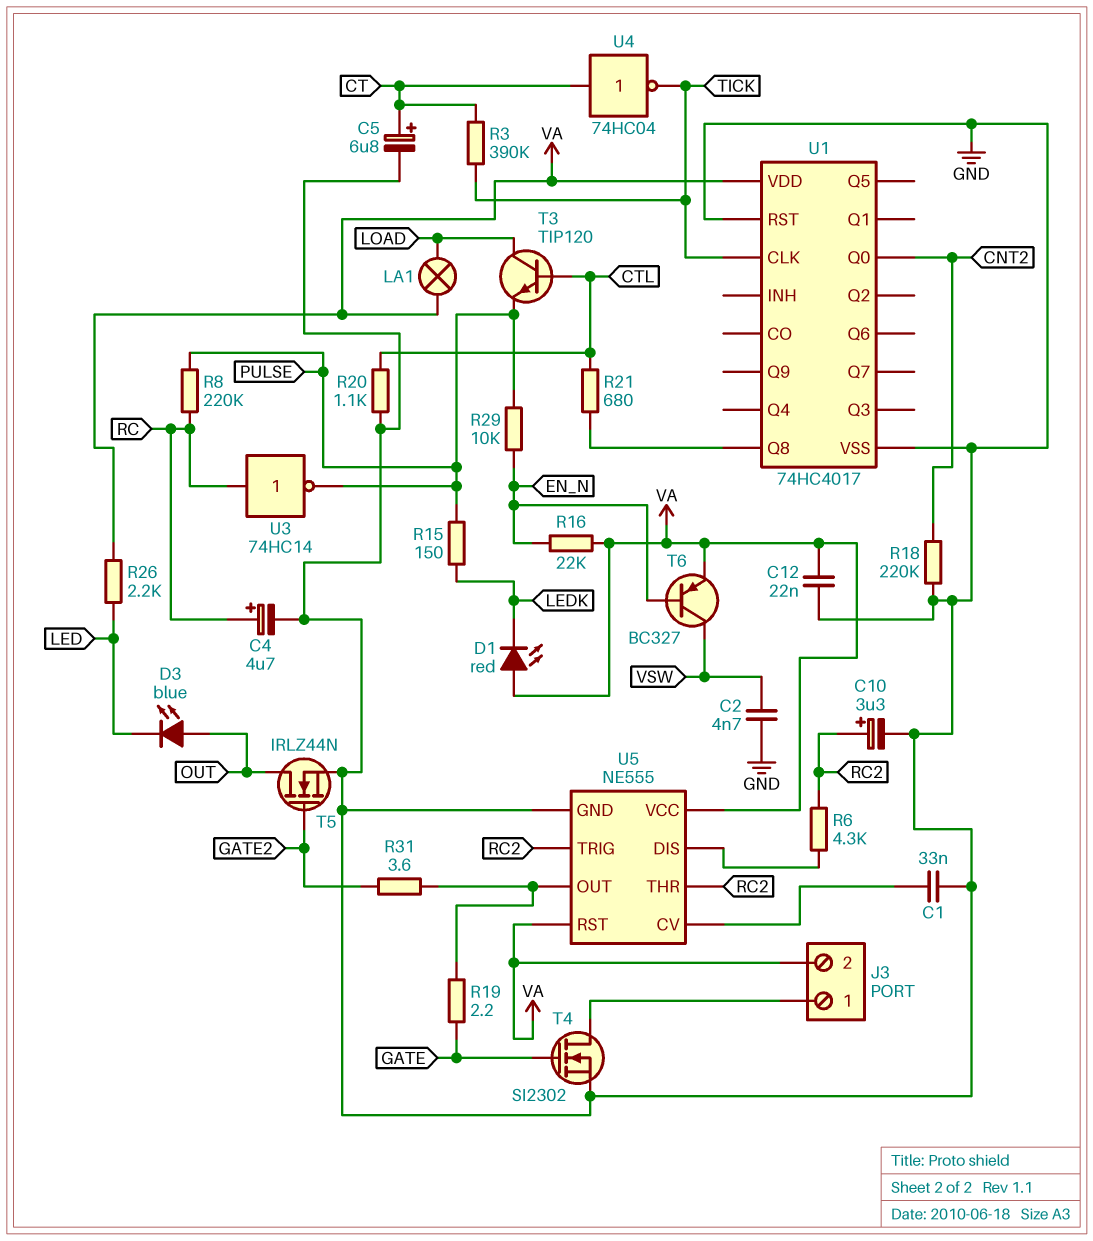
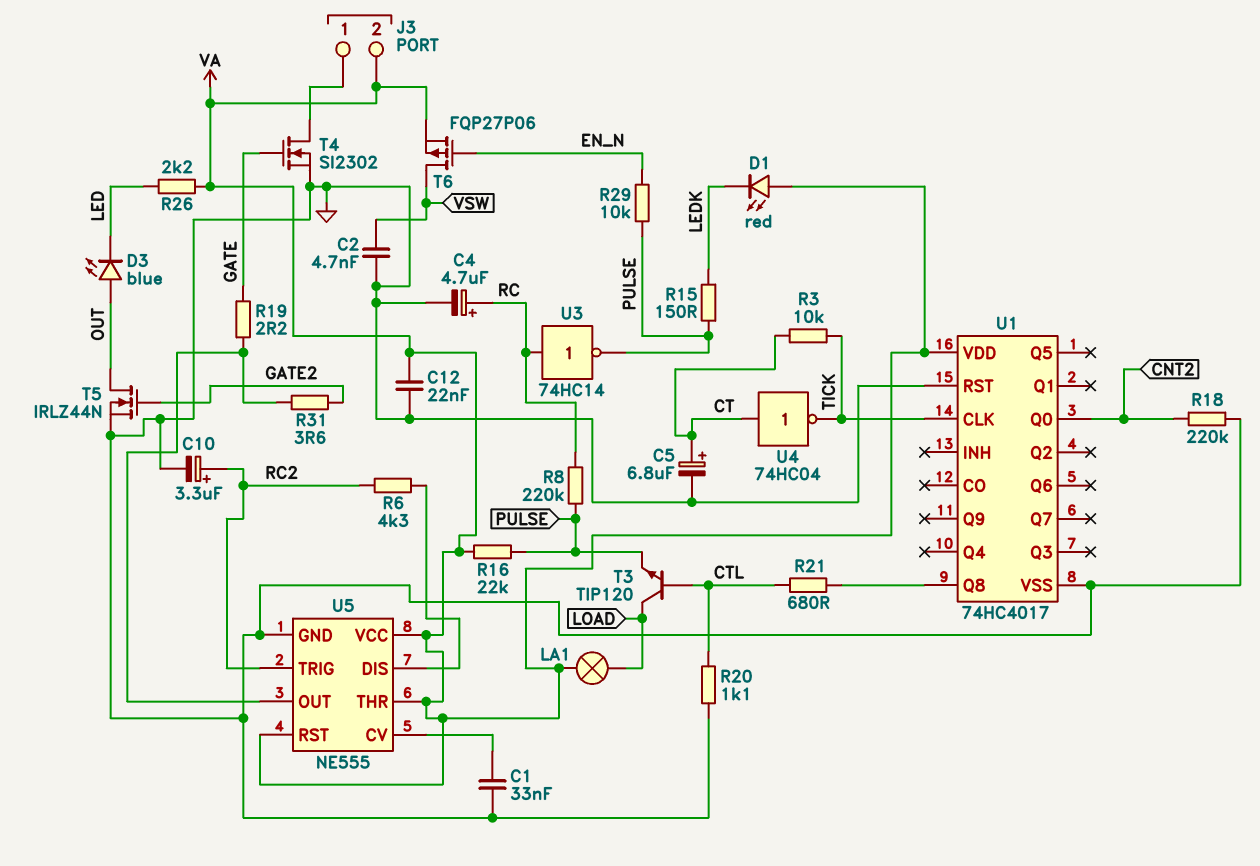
R3: 390k (CT, TICK) -> 10k (CT, TICK)
R16: 22k (EN_N, VA) -> 22k (PULSE, VA)
T6: PNP BC327 (B EN_N, C VSW, E VA) -> PMOS FQP27P06 (G EN_N, D VSW, S VA)
U5 pin THR: RC2 -> VA

